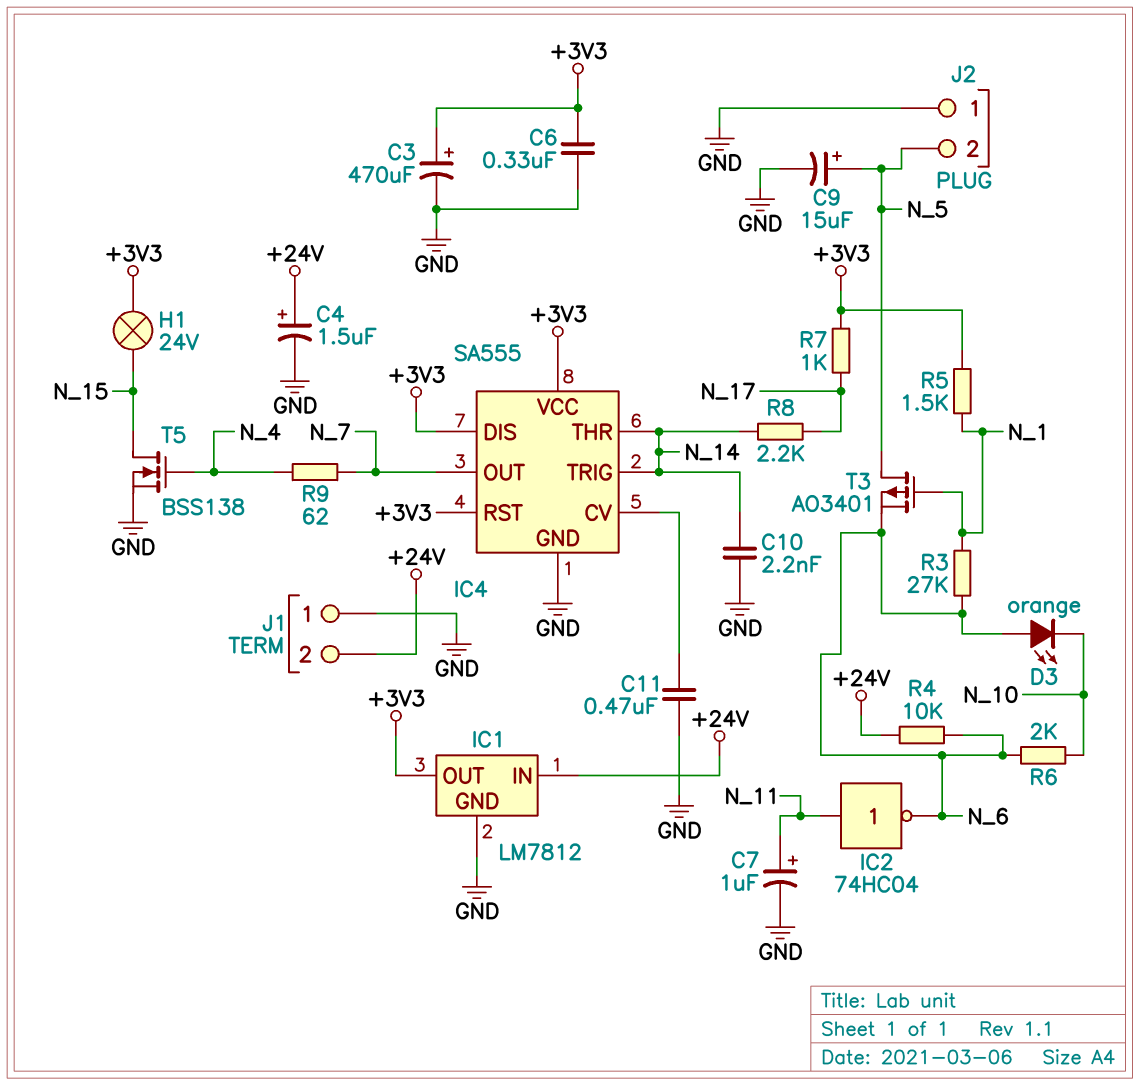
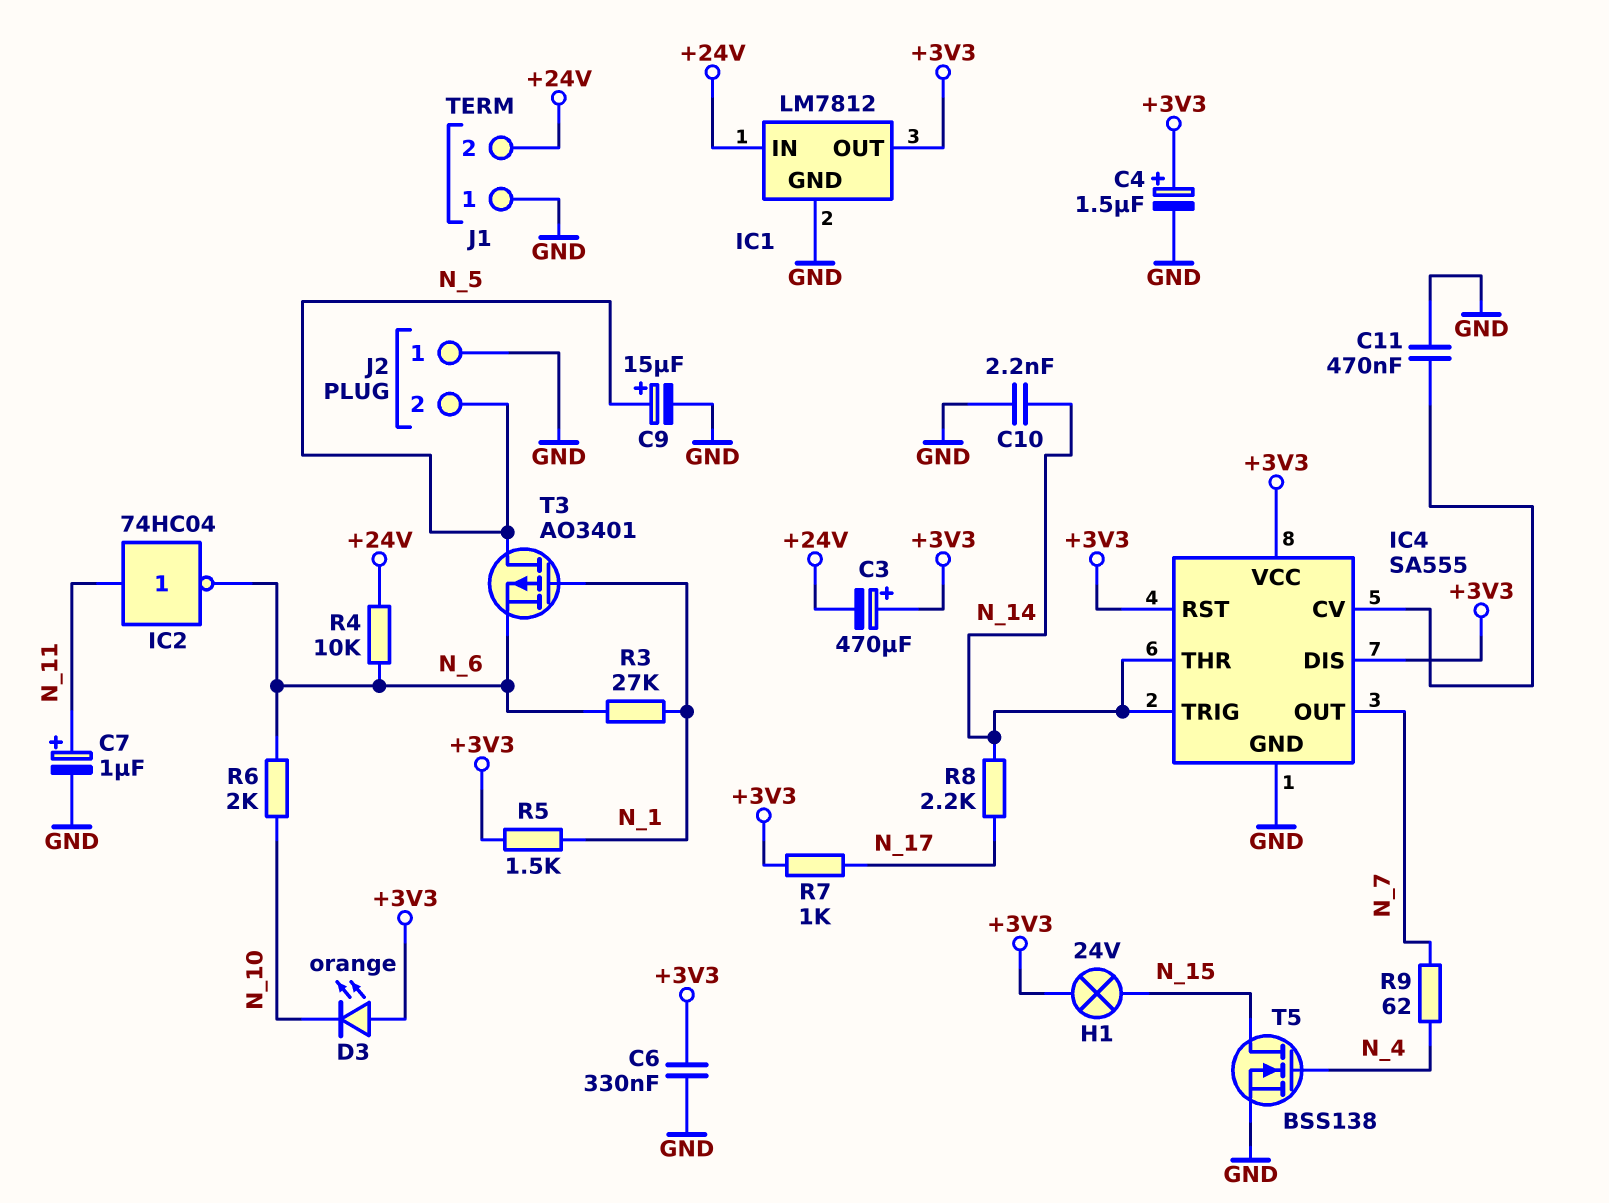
C3: 470uF (plus +3V3, minus GND) -> 470uF (plus +3V3, minus +24V)
C4: 1.5uF (plus +24V, minus GND) -> 1.5uF (plus +3V3, minus GND)
D3: LED orange (A N_6, K N_10) -> LED orange (A +3V3, K N_10)

